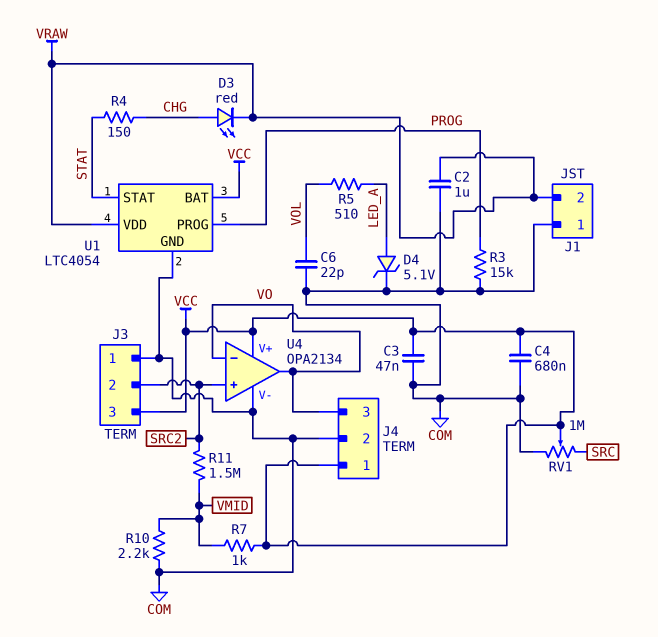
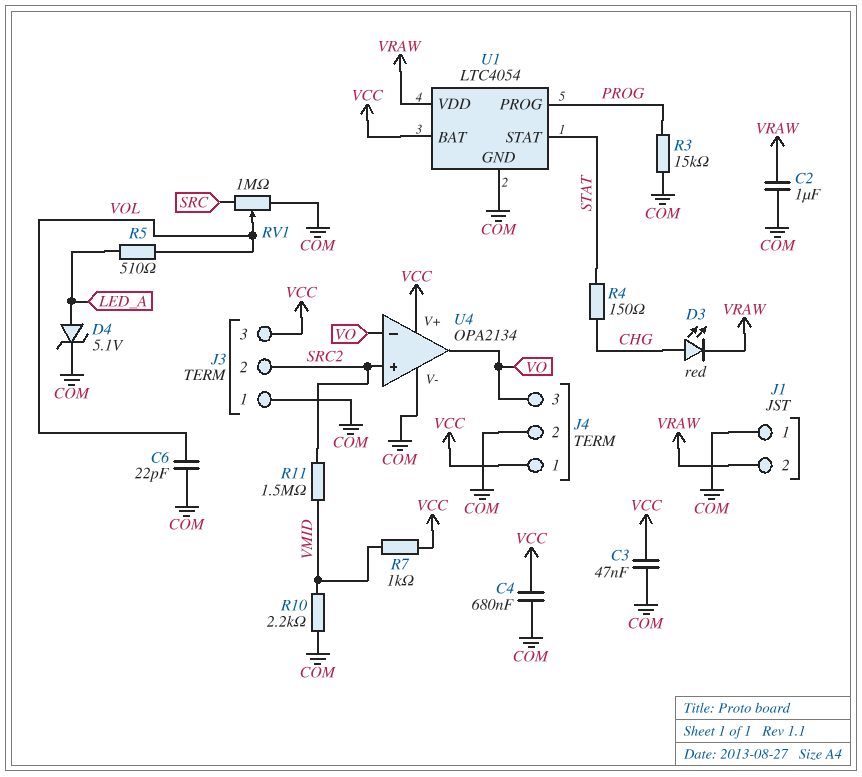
RV1: 1M (COM, SRC, wiper VCC) -> 1M (COM, SRC, wiper VOL)

